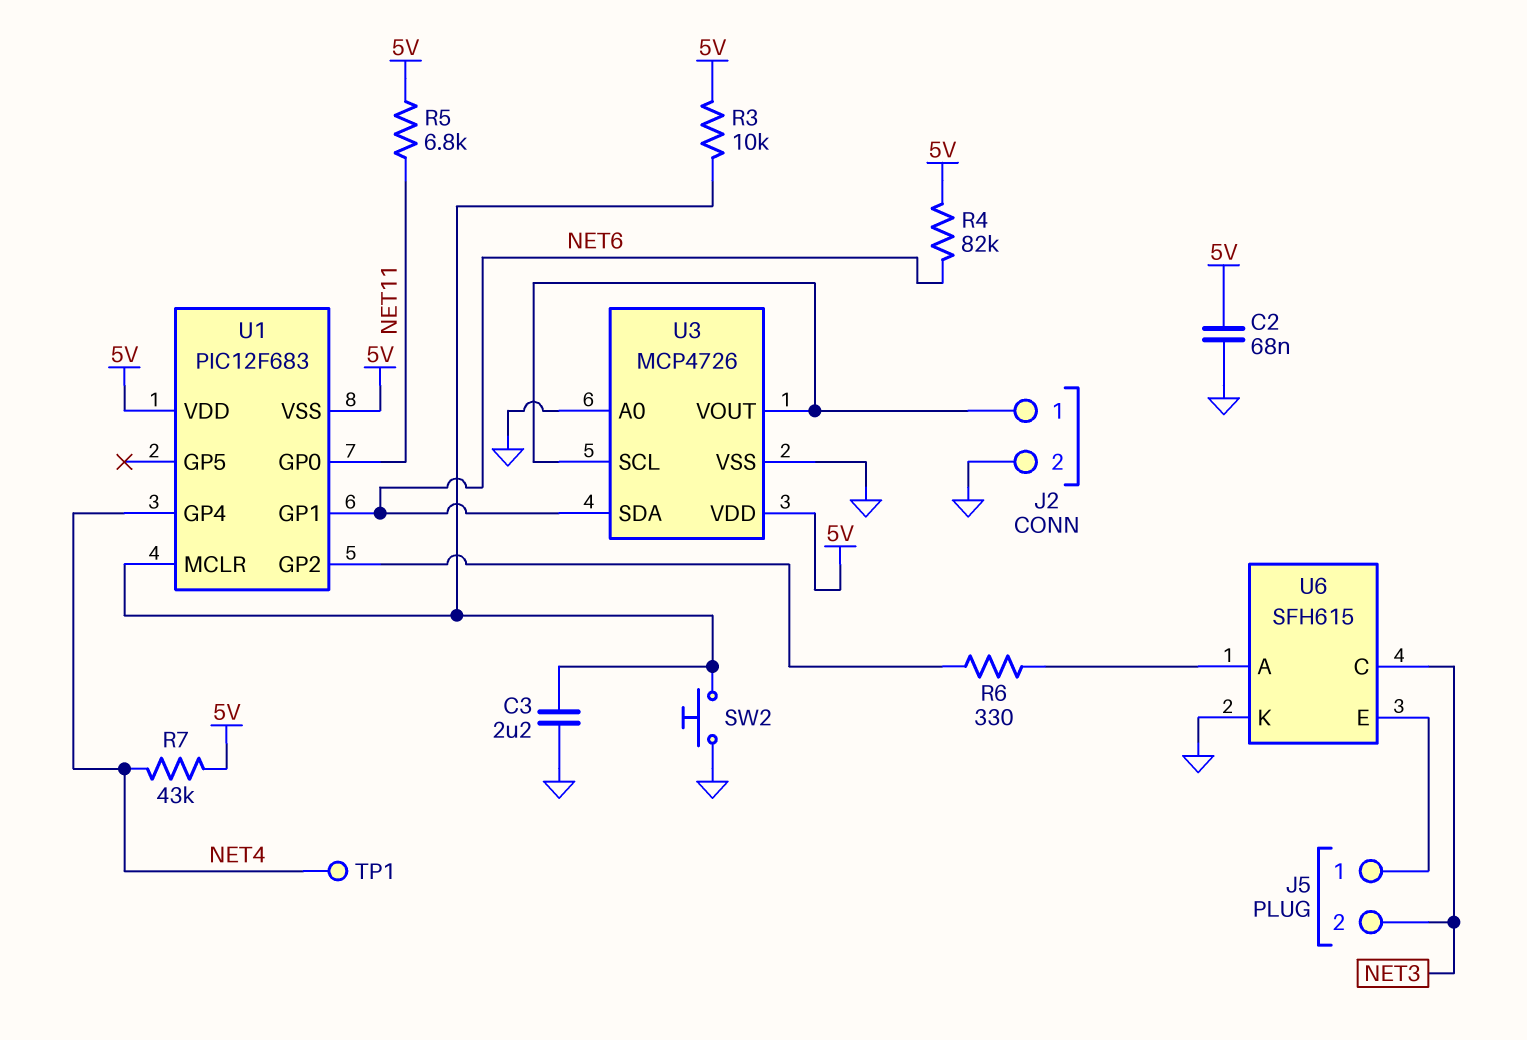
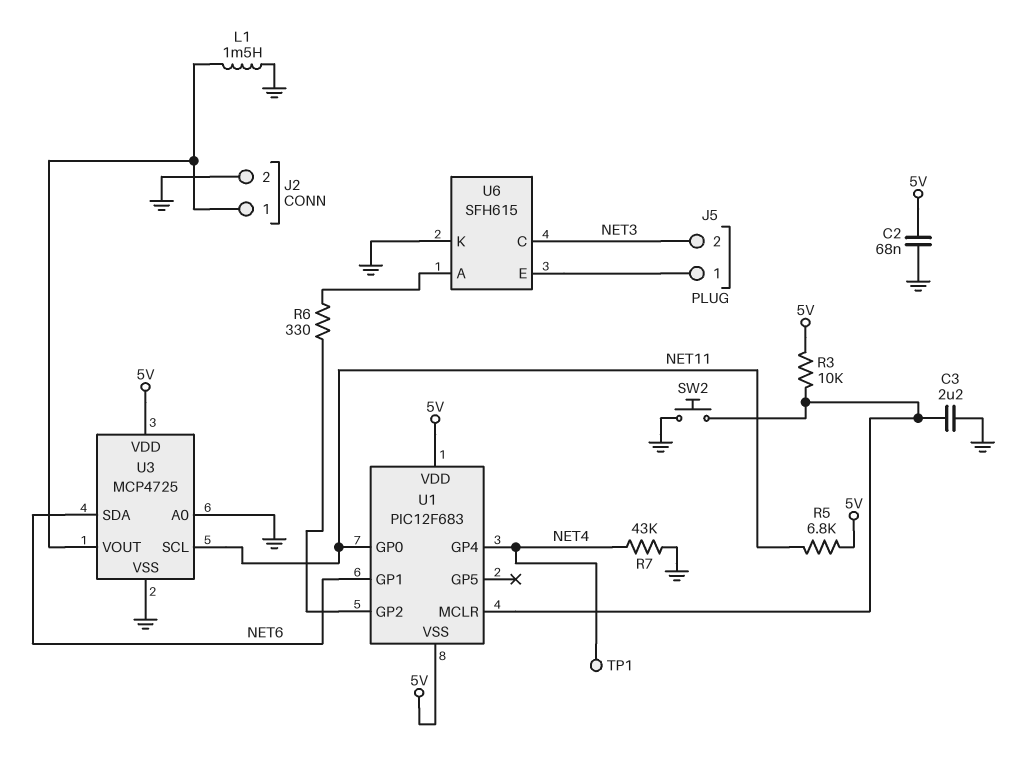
L1: none -> 1.5mH (GND, J2/1)
R4: 82k (5V, NET6) -> none
R7: 43k (5V, NET4) -> 43k (GND, NET4)
U3: MCP4726 -> MCP4725
U3 pin SCL: J2/1 -> NET11

